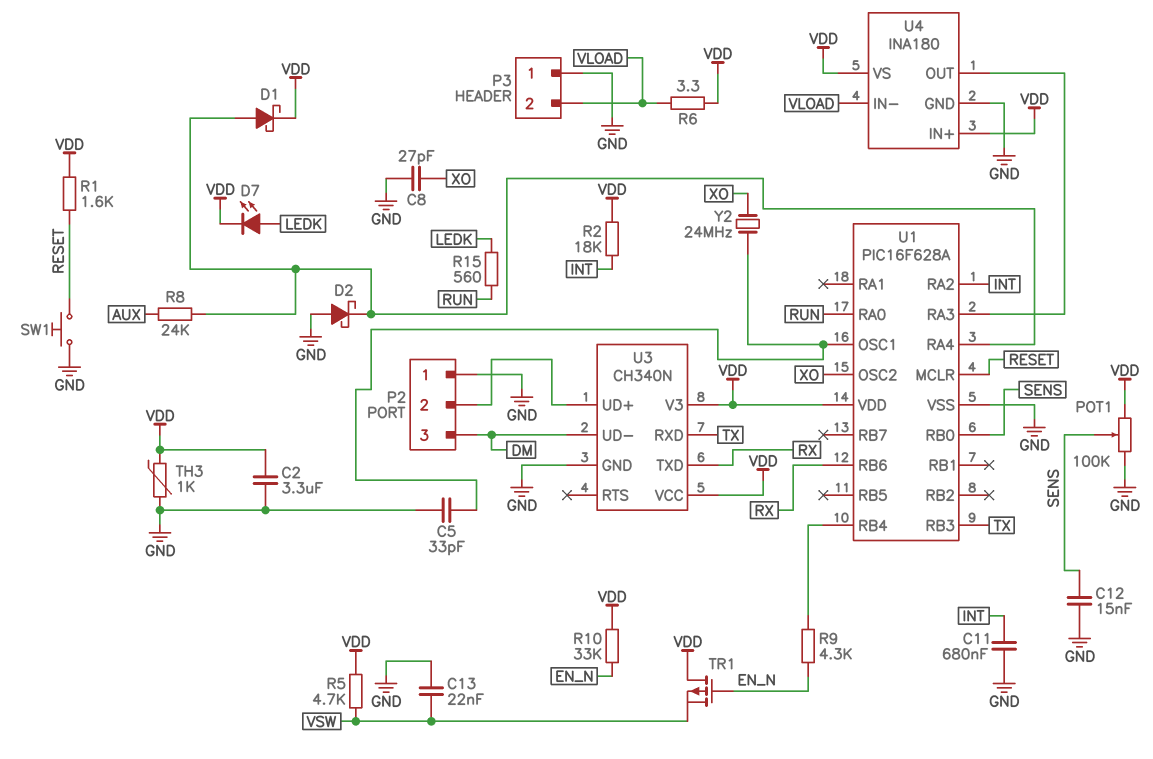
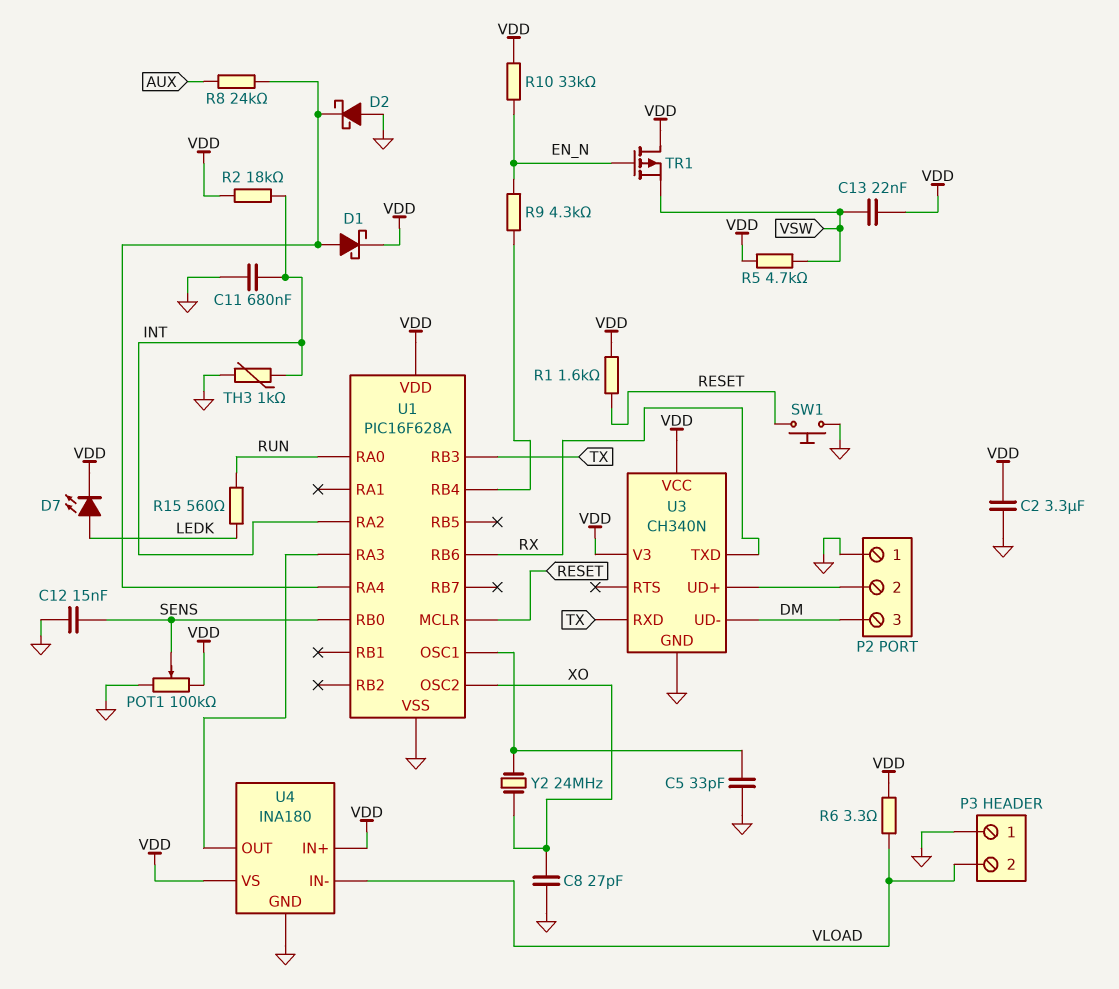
C13: 22nF (GND, VSW) -> 22nF (VDD, VSW)
TH3: 1k (GND, VDD) -> 1k (GND, INT)

